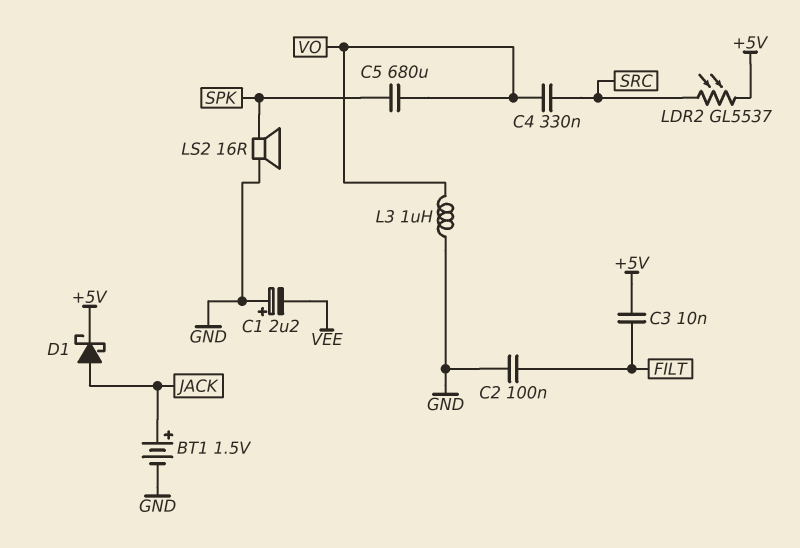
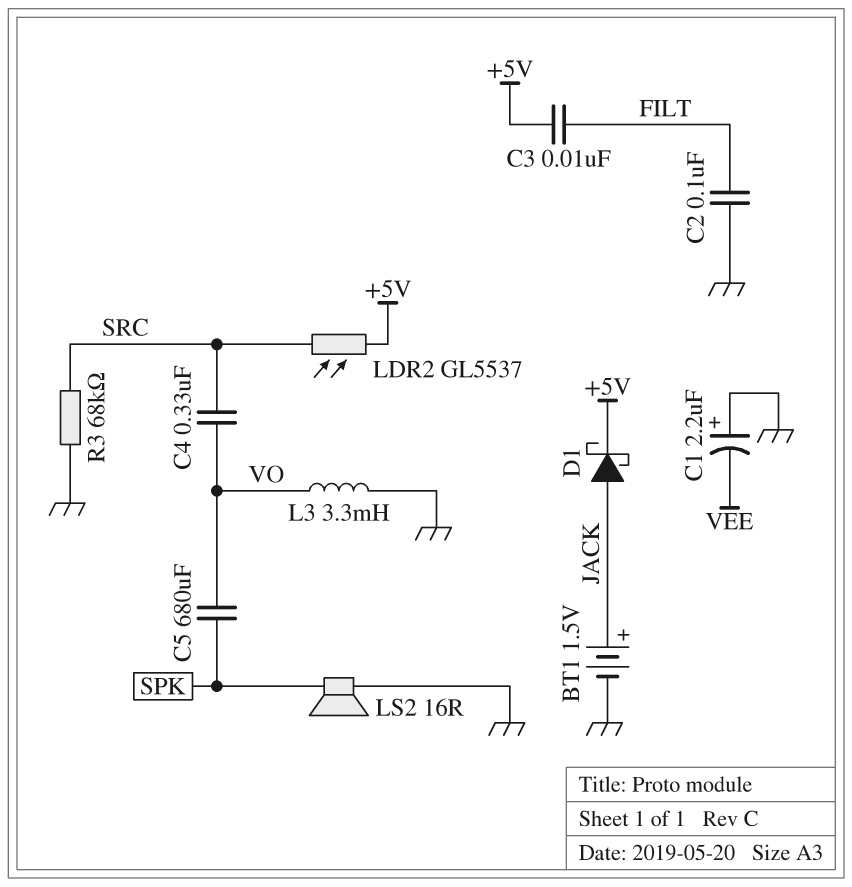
L3: 1uH (GND, VO) -> 3.3mH (GND, VO)
R3: none -> 68k (GND, SRC)

